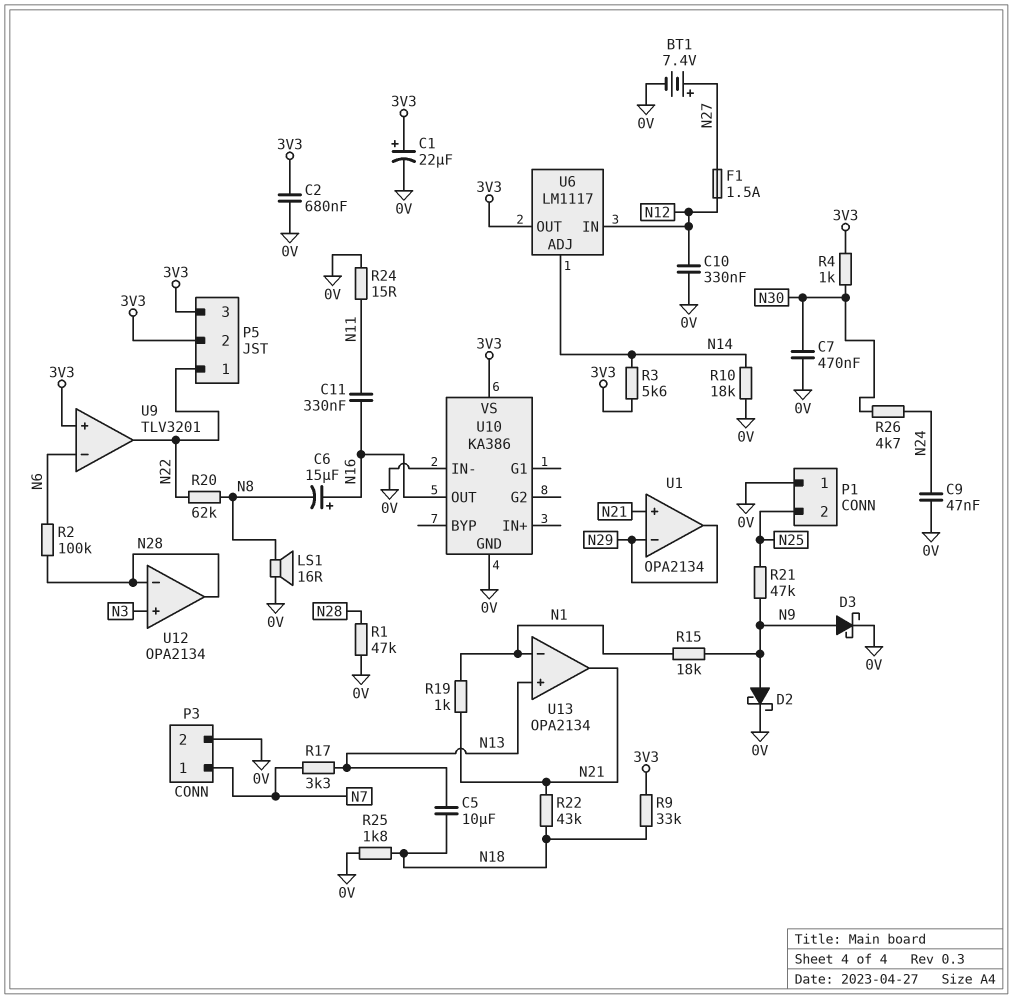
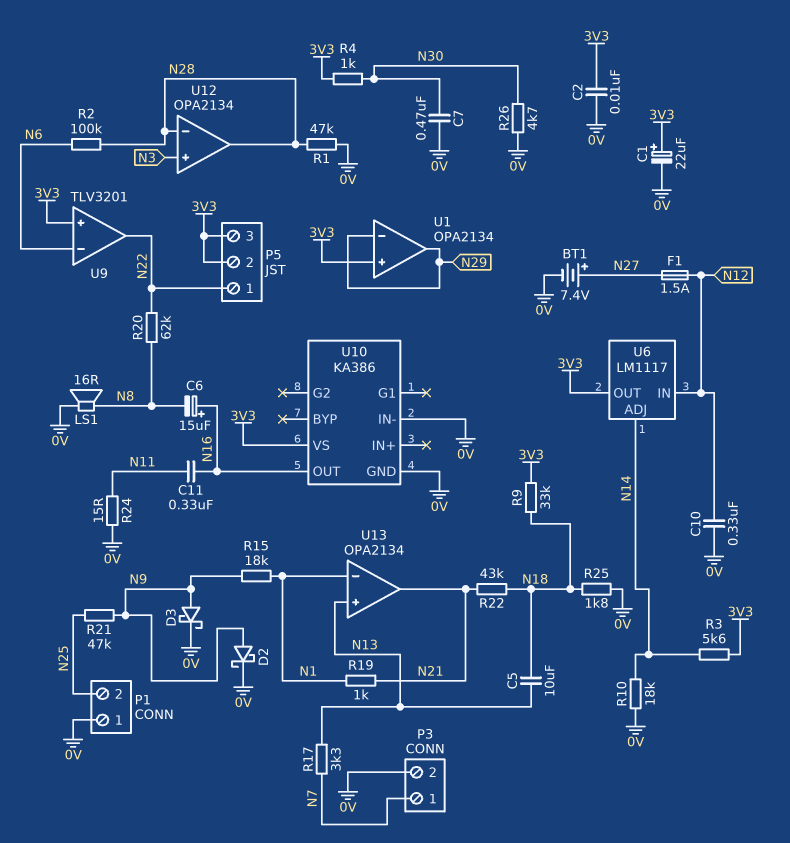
C2: 680nF (0V, 3V3) -> 10nF (0V, 3V3)
C9: 47nF (0V, N24) -> none
R26: 4.7k (N24, N30) -> 4.7k (0V, N30)
U1 pin in+: N21 -> 3V3

